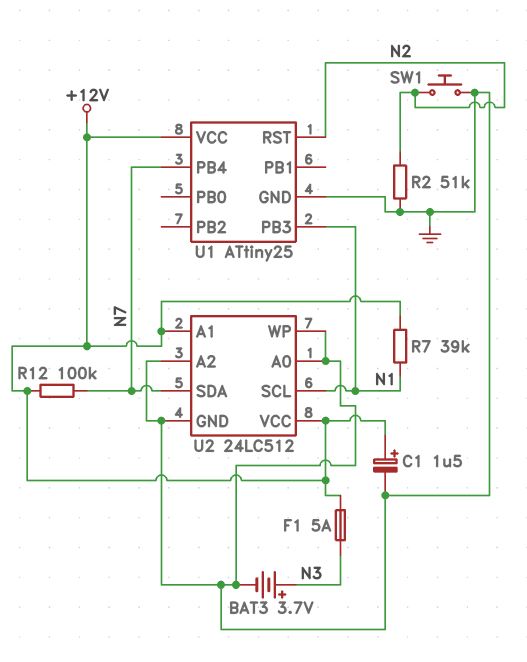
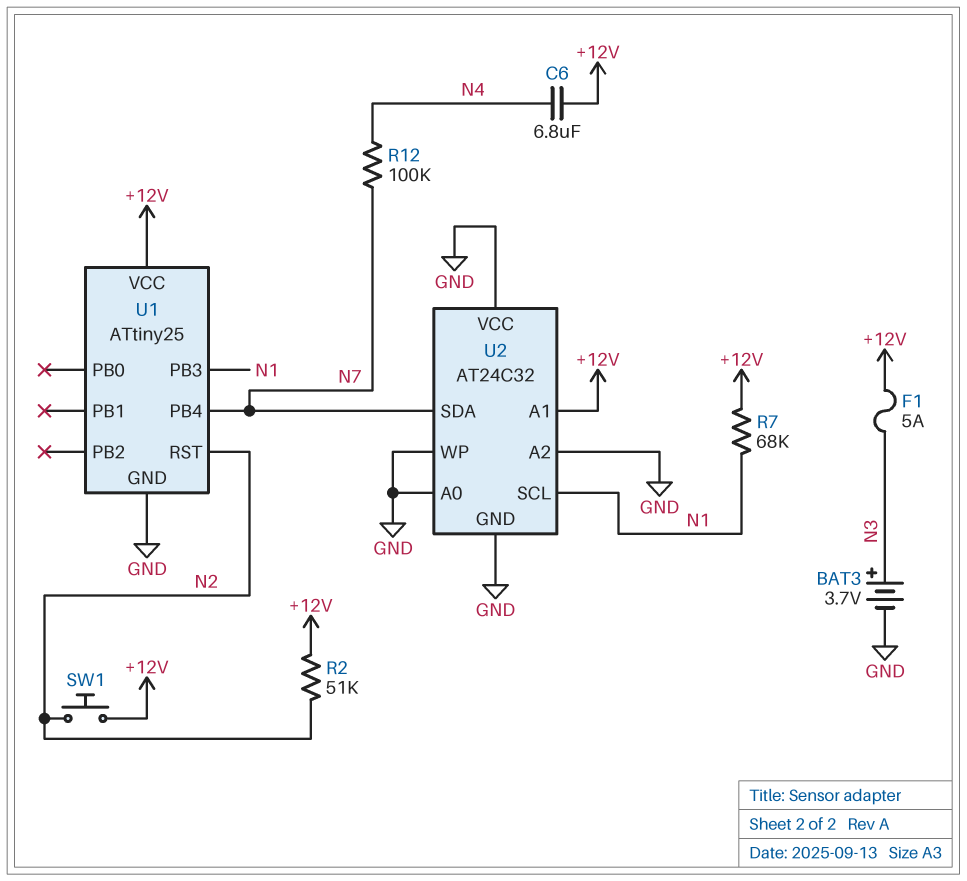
C1: 1.5uF (plus +12V, minus GND) -> none
C6: none -> 6.8uF (+12V, N4)
R2: 51k (GND, N2) -> 51k (+12V, N2)
R7: 39k (+12V, N1) -> 68k (+12V, N1)
R12: 100k (+12V, N7) -> 100k (N4, N7)
SW1: button (GND, N2) -> button (+12V, N2)
U2: 24LC512 -> AT24C32
U2 pin VCC: +12V -> GND

